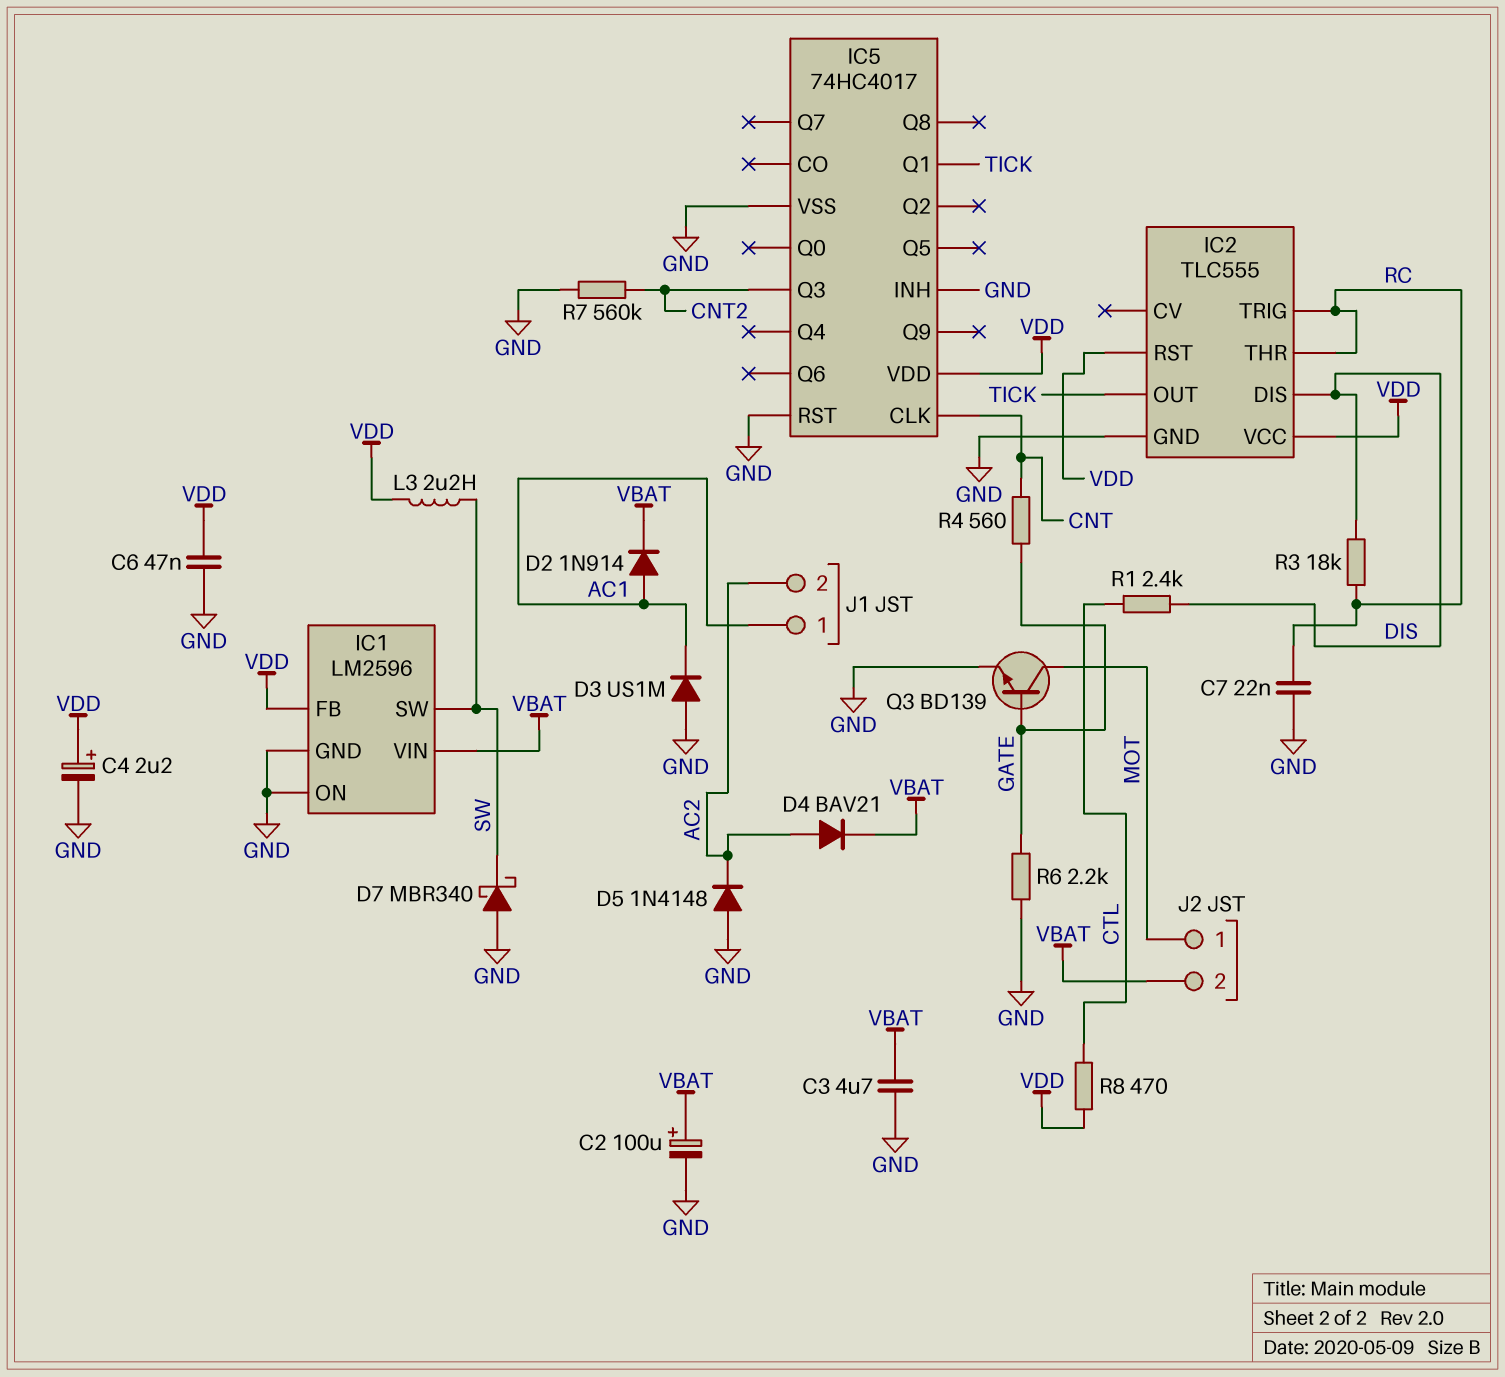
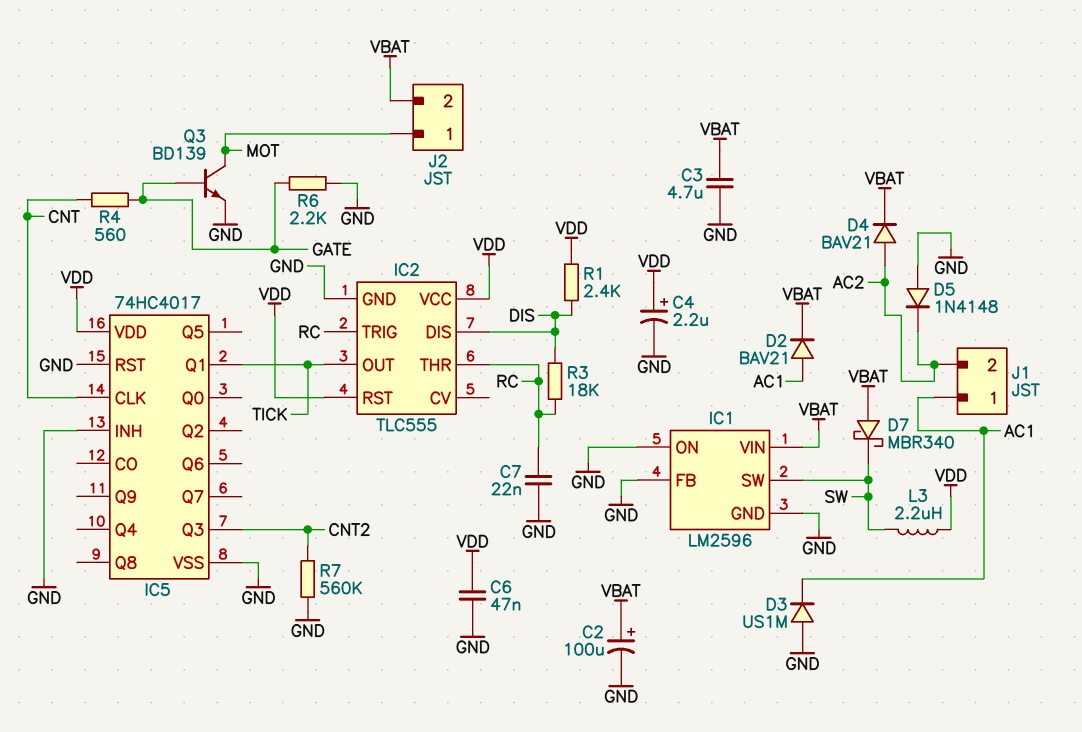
D2: diode 1N914 (A AC1, K VBAT) -> diode BAV21 (A AC1, K VBAT)
D7: schottky MBR340 (A GND, K SW) -> schottky MBR340 (A VBAT, K SW)
IC1 pin FB: VDD -> GND
R1: 2.4k (CTL, DIS) -> 2.4k (DIS, VDD)
R8: 470 (CTL, VDD) -> none

